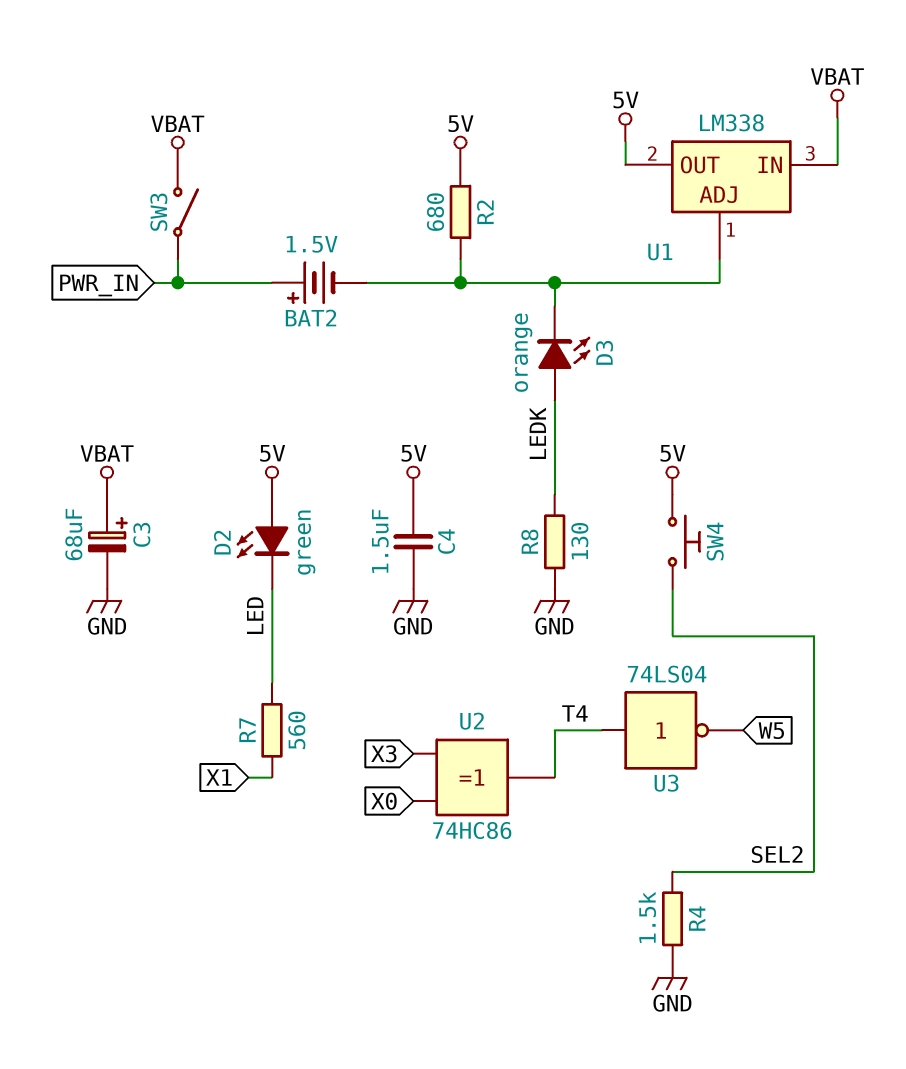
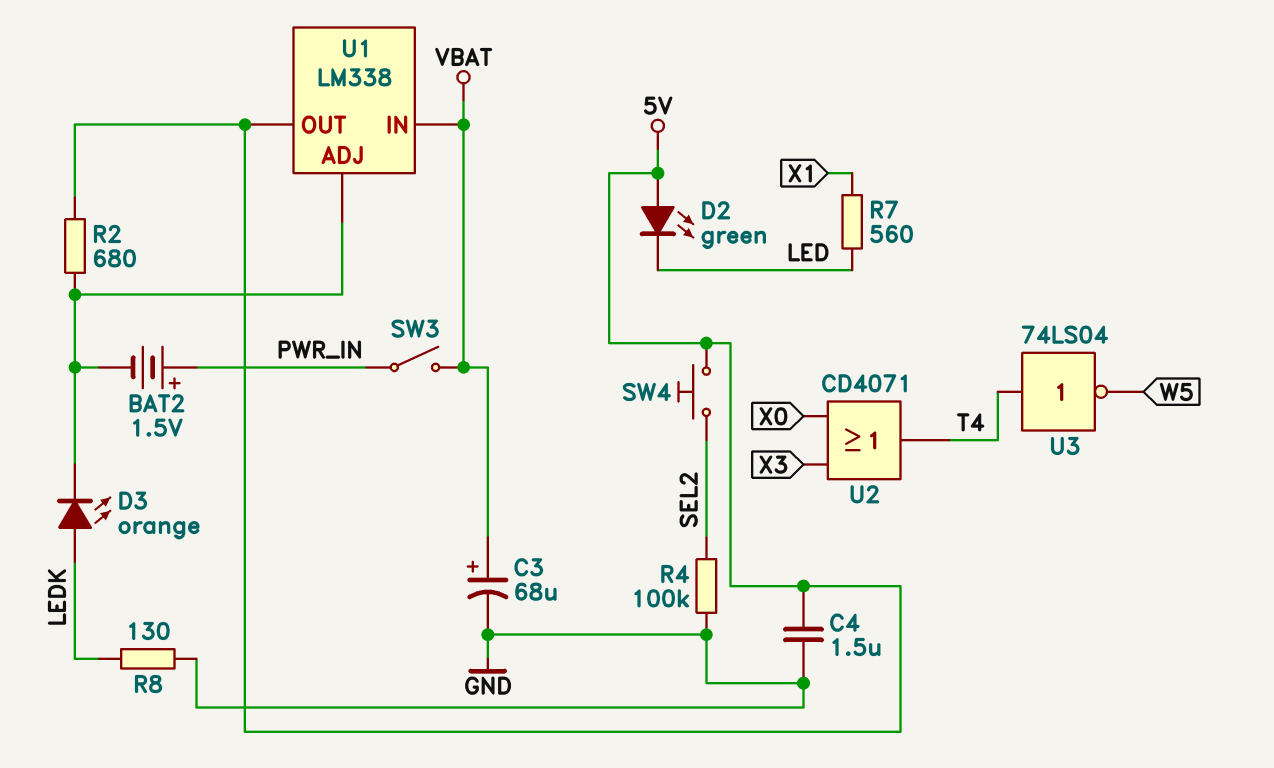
R4: 1.5k (GND, SEL2) -> 100k (GND, SEL2)
U2: XOR 74HC86 (in X0, in X3, out T4) -> OR CD4071 (in X0, in X3, out T4)

